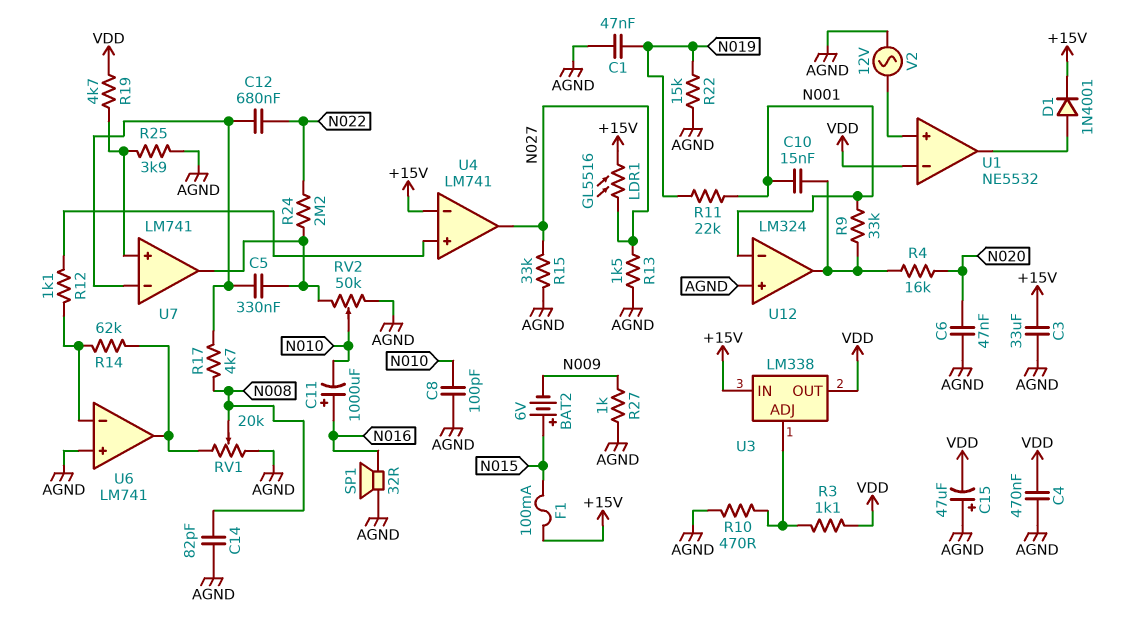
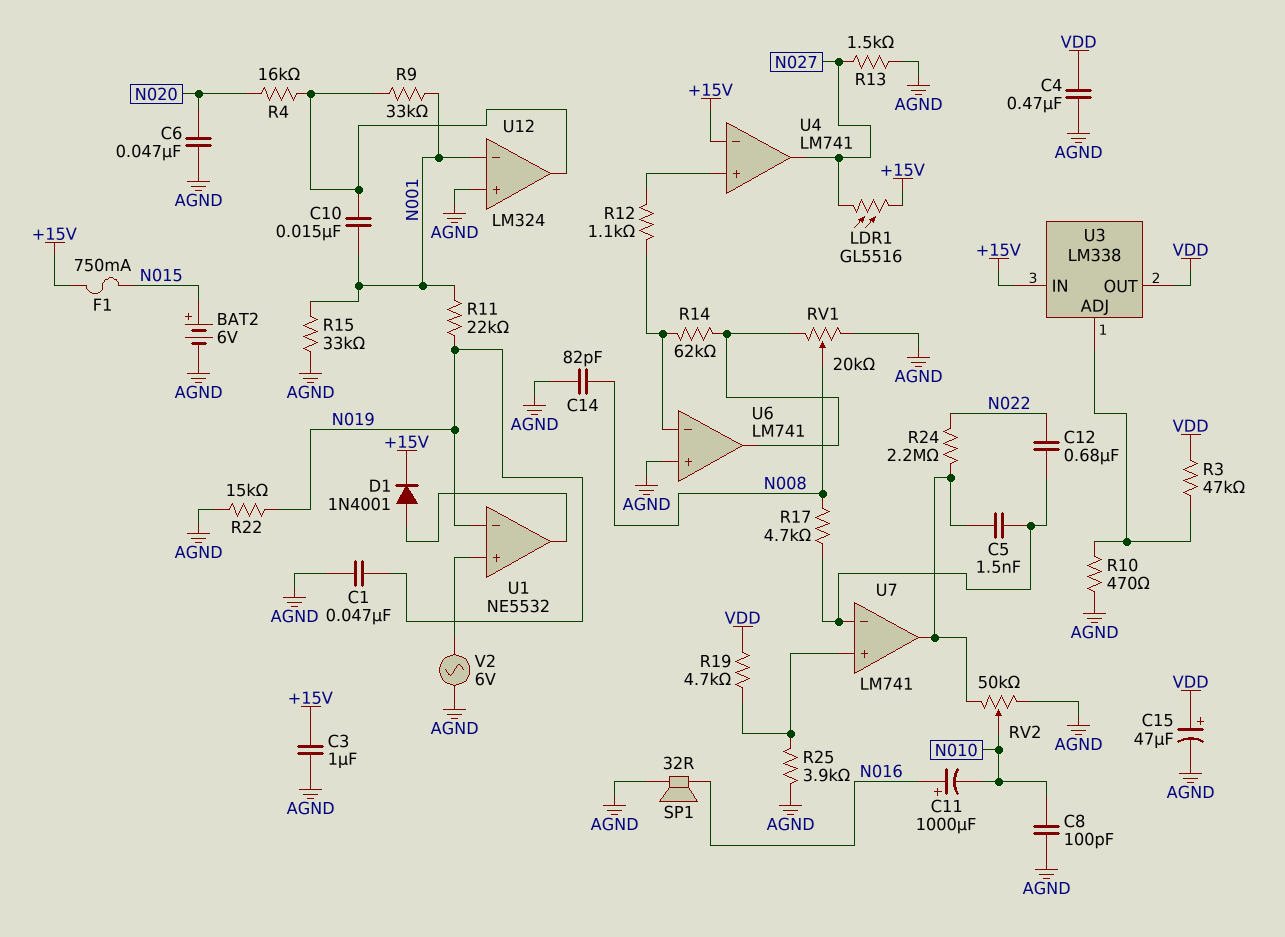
BAT2: 6V (plus N015, minus N009) -> 6V (plus N015, minus AGND)
C3: 33uF (+15V, AGND) -> 1uF (+15V, AGND)
C5: 330nF (U7/in-, U7/out) -> 1.5nF (U7/in-, U7/out)
C15: 47uF (plus AGND, minus VDD) -> 47uF (plus VDD, minus AGND)
F1: 100mA (+15V, N015) -> 750mA (+15V, N015)
R3: 1.1k (U3/ADJ, VDD) -> 47k (U3/ADJ, VDD)
R15: 33k (AGND, N027) -> 33k (AGND, N001)
R27: 1k (AGND, N009) -> none
U1 pin in-: VDD -> N019
V2: AC 12V (AGND, U1/in+) -> AC 6V (AGND, U1/in+)

